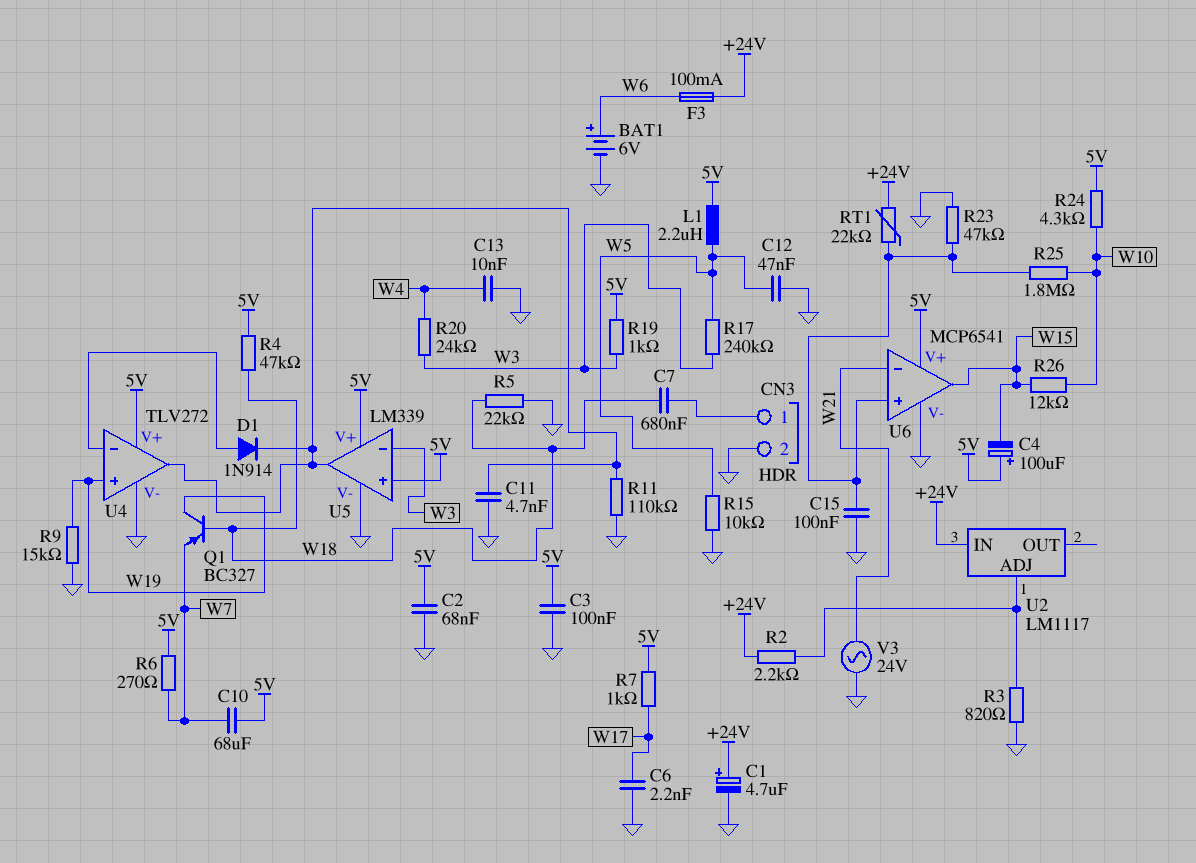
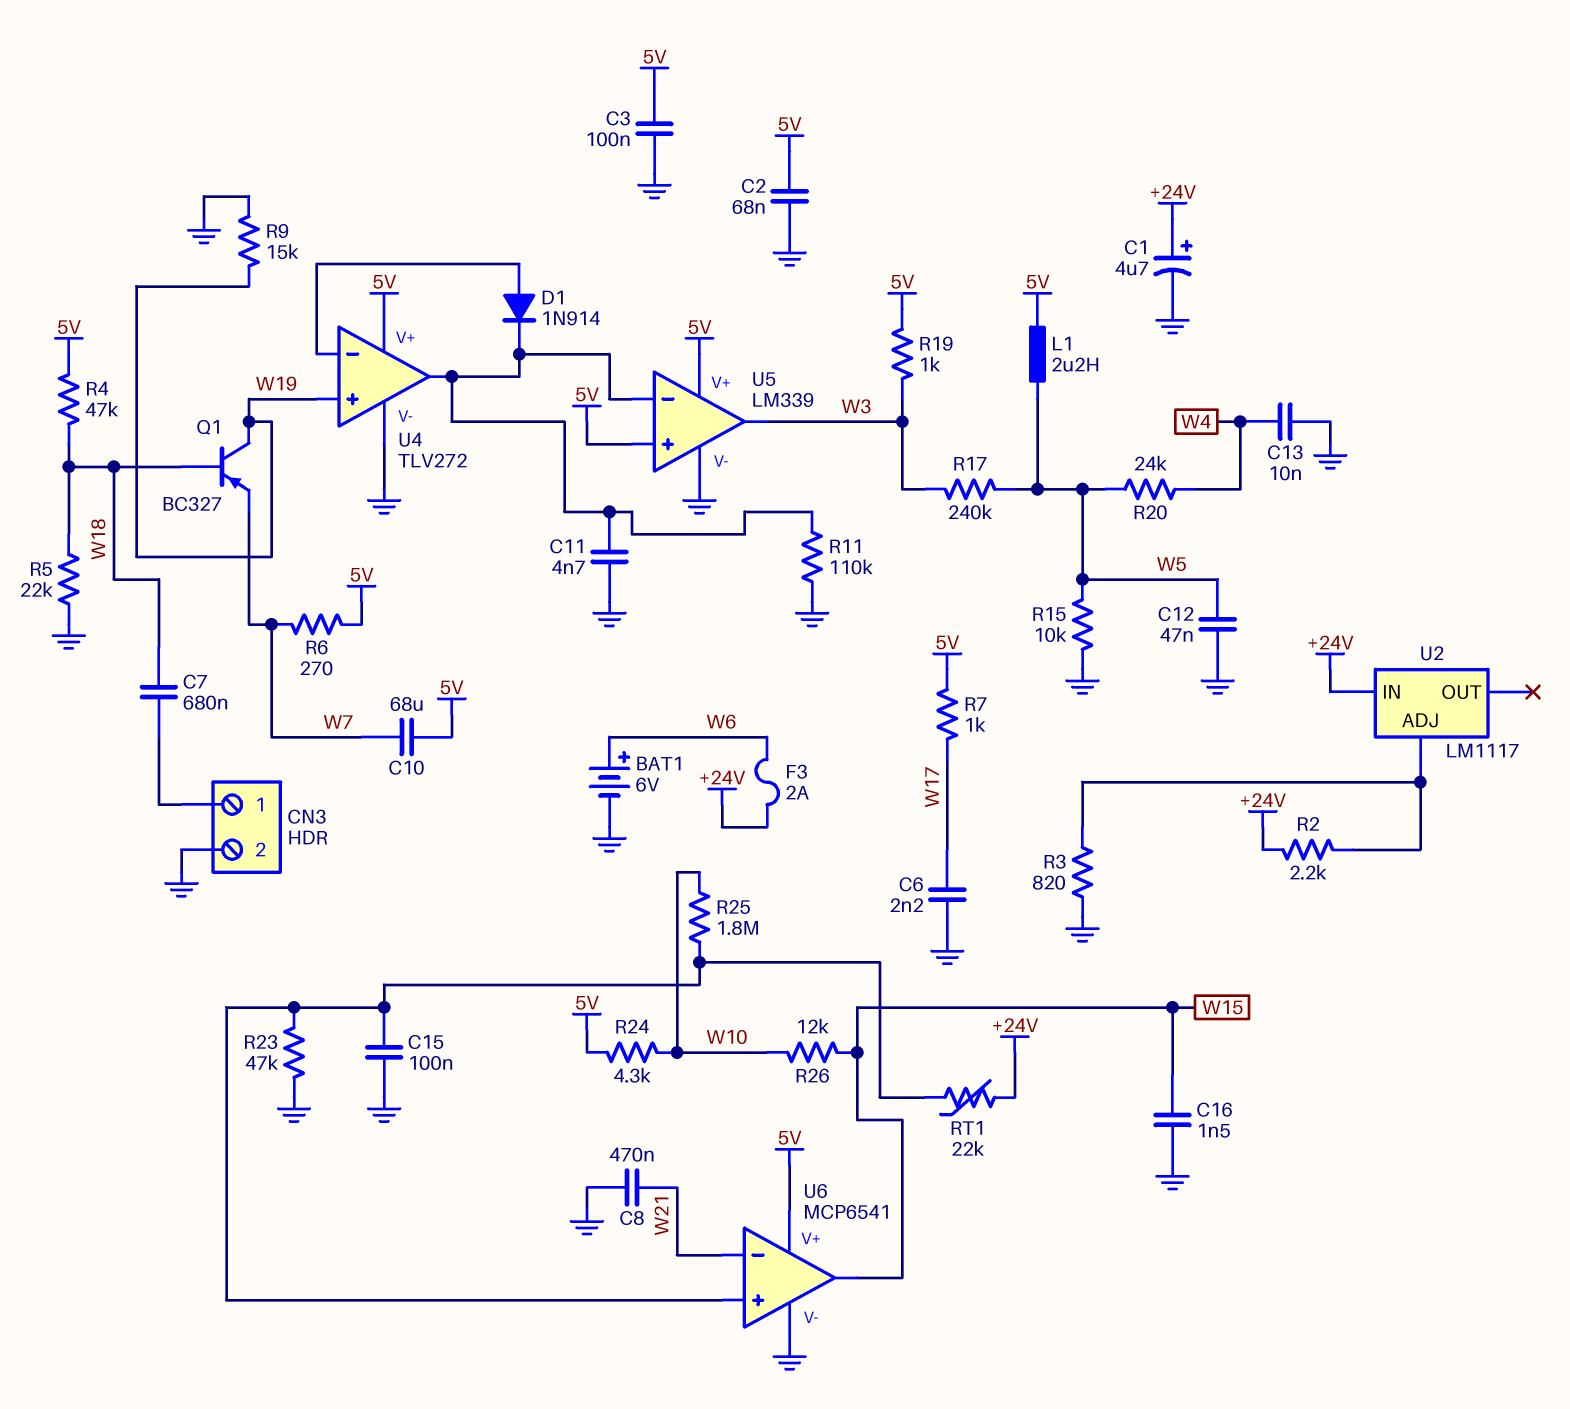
C4: 100uF (plus 5V, minus W15) -> none
C8: none -> 470nF (GND, W21)
C16: none -> 1.5nF (GND, W15)
F3: 100mA (+24V, W6) -> 2A (+24V, W6)
R20: 24k (W3, W4) -> 24k (W4, W5)
U5 pin in-: W3 -> U4/out
U5 pin out: U4/out -> W3
V3: AC 24V (GND, W21) -> none

